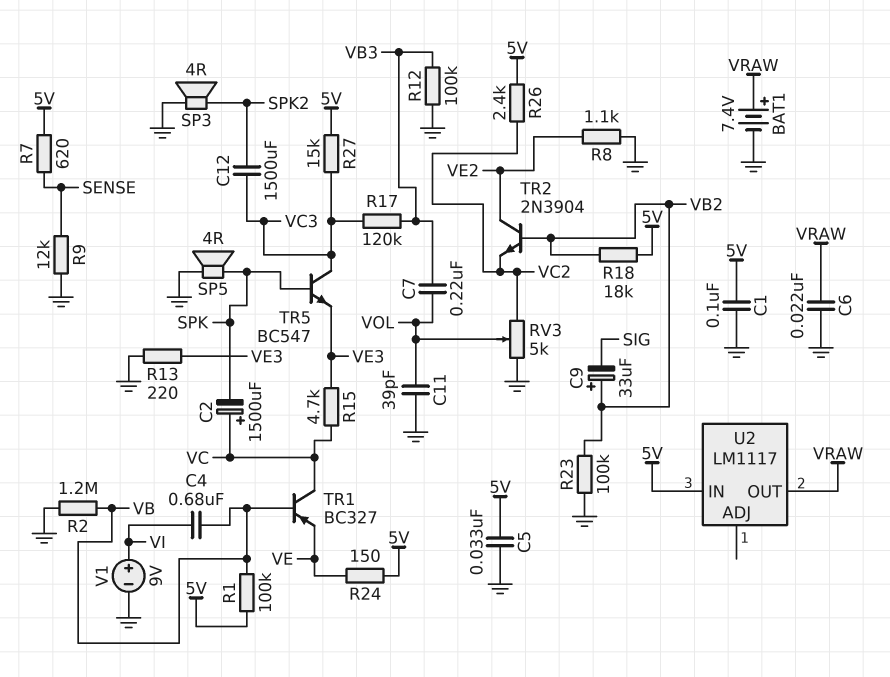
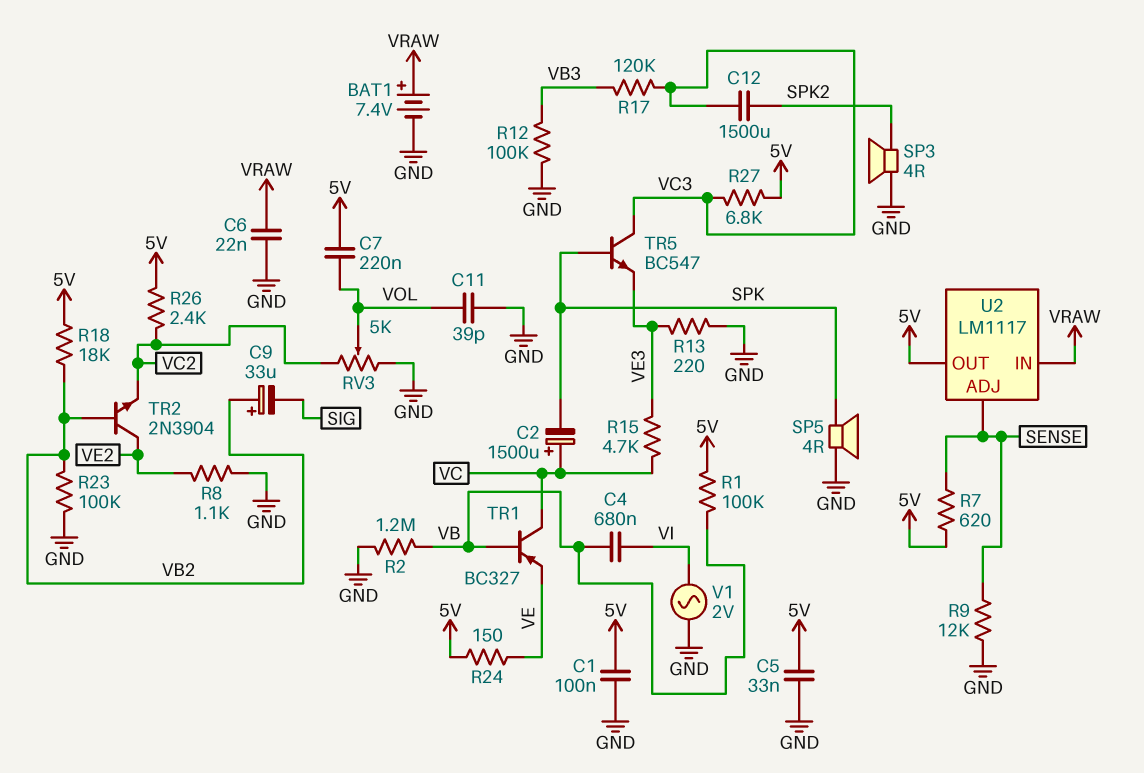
C7: 220nF (VB3, VOL) -> 220nF (5V, VOL)
R27: 15k (5V, VC3) -> 6.8k (5V, VC3)
U2 pin ADJ: none -> SENSE
U2 pin IN: 5V -> VRAW
U2 pin OUT: VRAW -> 5V
V1: 9V (plus VI, minus GND) -> AC 2V (GND, VI)

